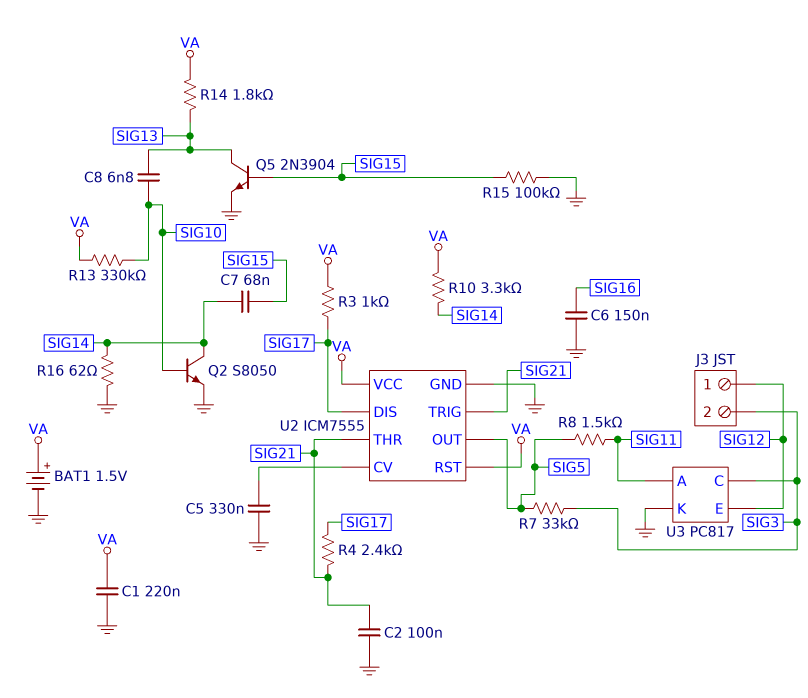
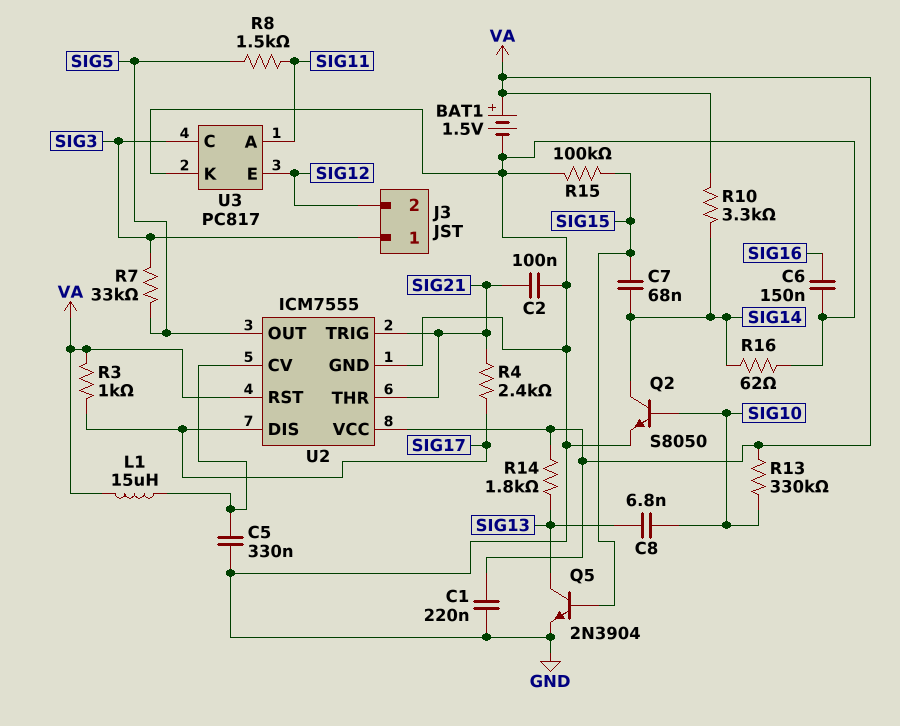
J3 pin 1: SIG12 -> SIG3
J3 pin 2: SIG3 -> SIG12
L1: none -> 15uH (U2/CV, VA)

